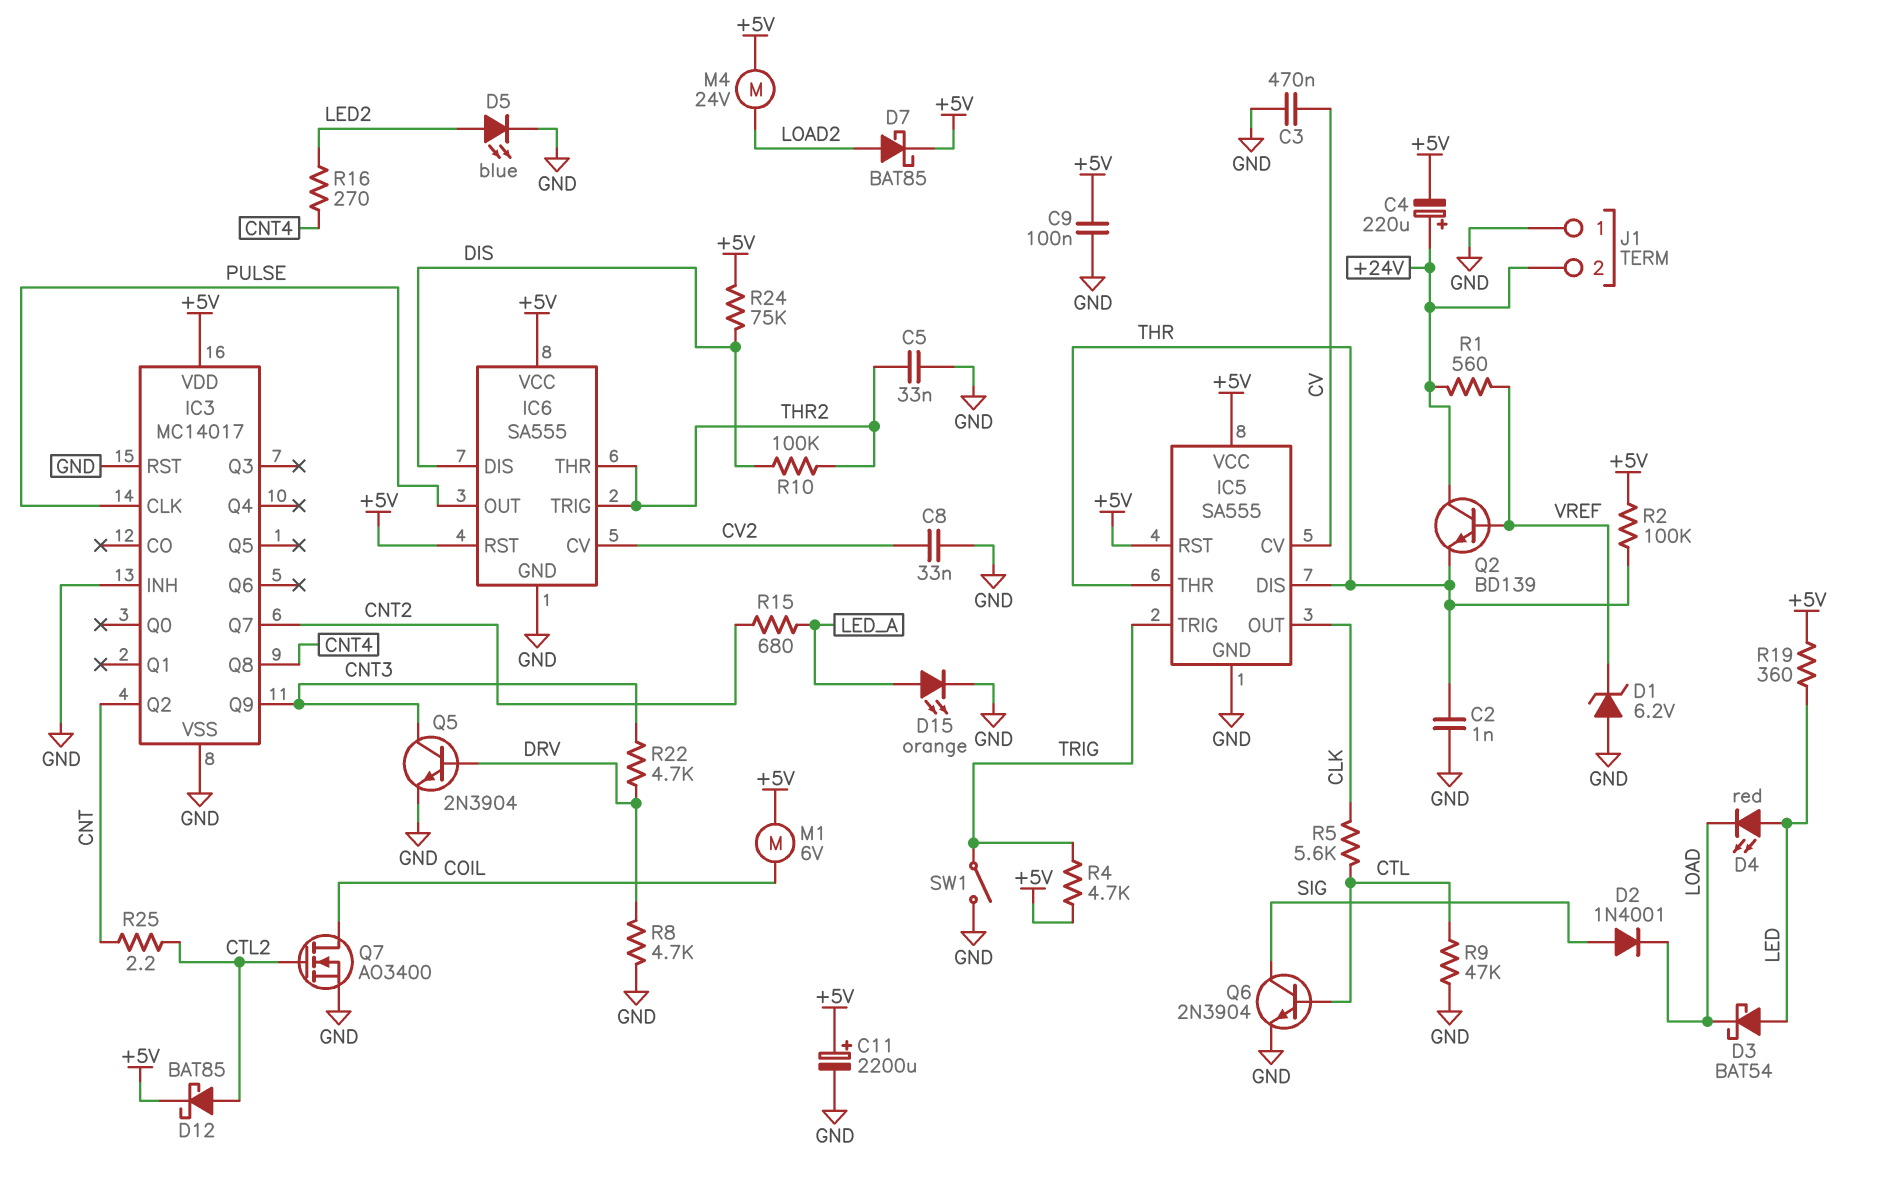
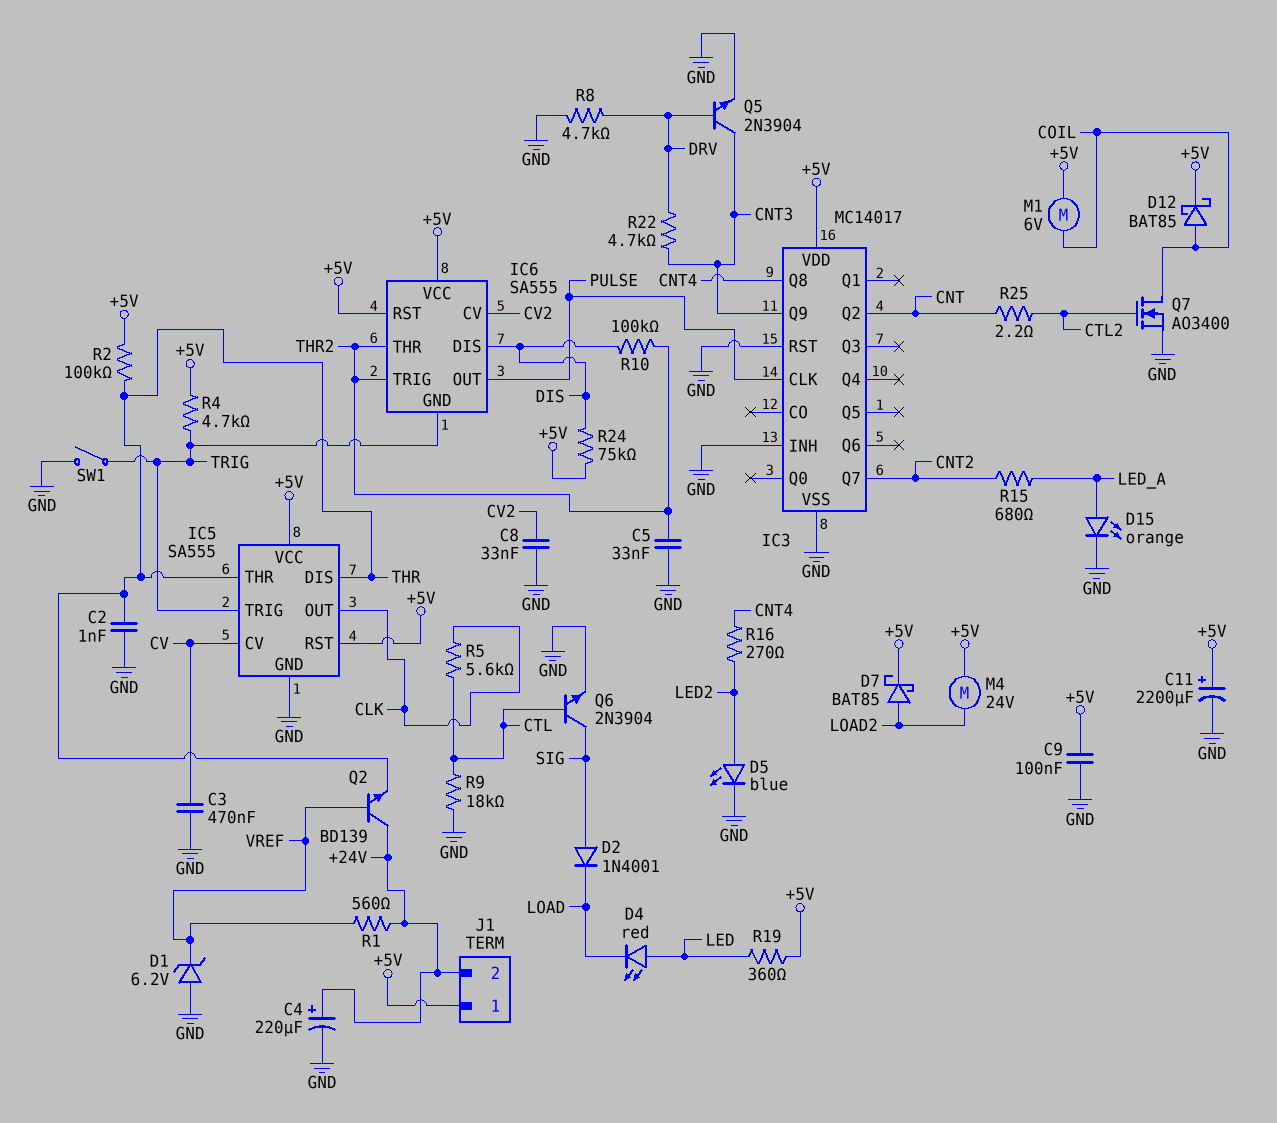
C4: 220uF (plus +24V, minus +5V) -> 220uF (plus +24V, minus GND)
D3: schottky BAT54 (A LED, K LOAD) -> none
D12: schottky BAT85 (A CTL2, K +5V) -> schottky BAT85 (A COIL, K +5V)
IC6 pin GND: GND -> TRIG
J1 pin 1: GND -> +5V
R9: 47k (CTL, GND) -> 18k (CTL, GND)

